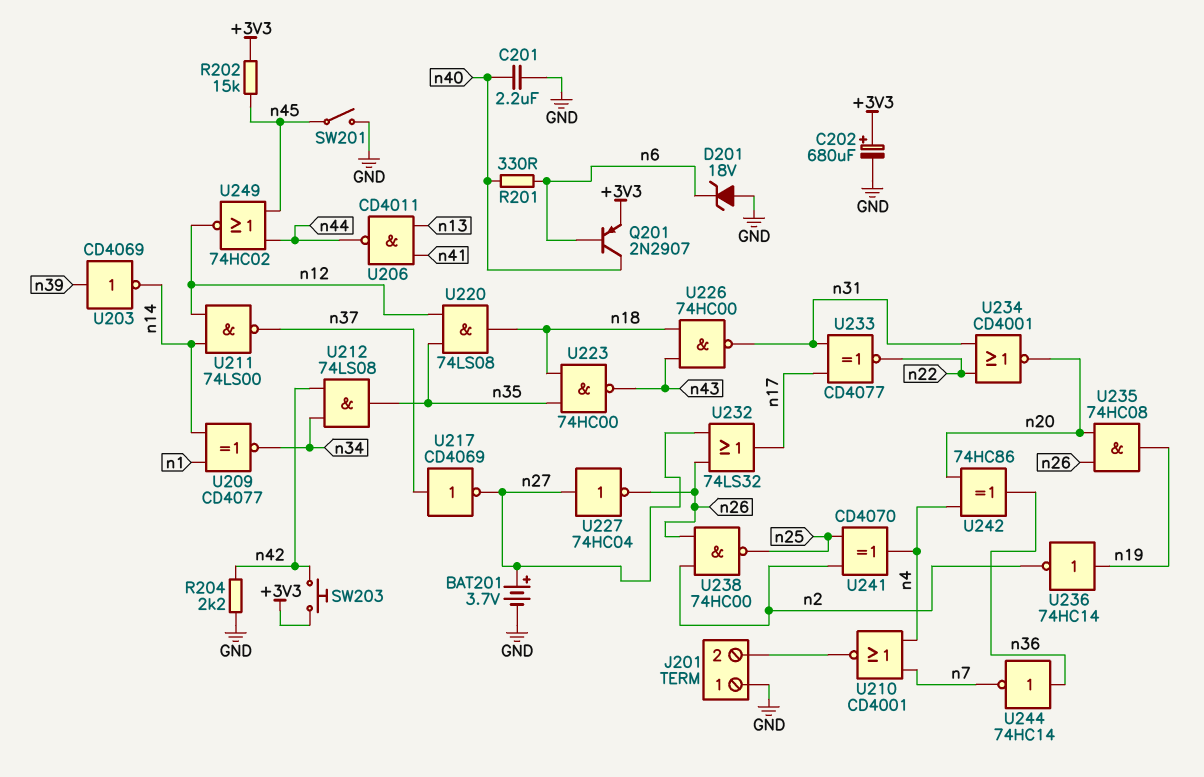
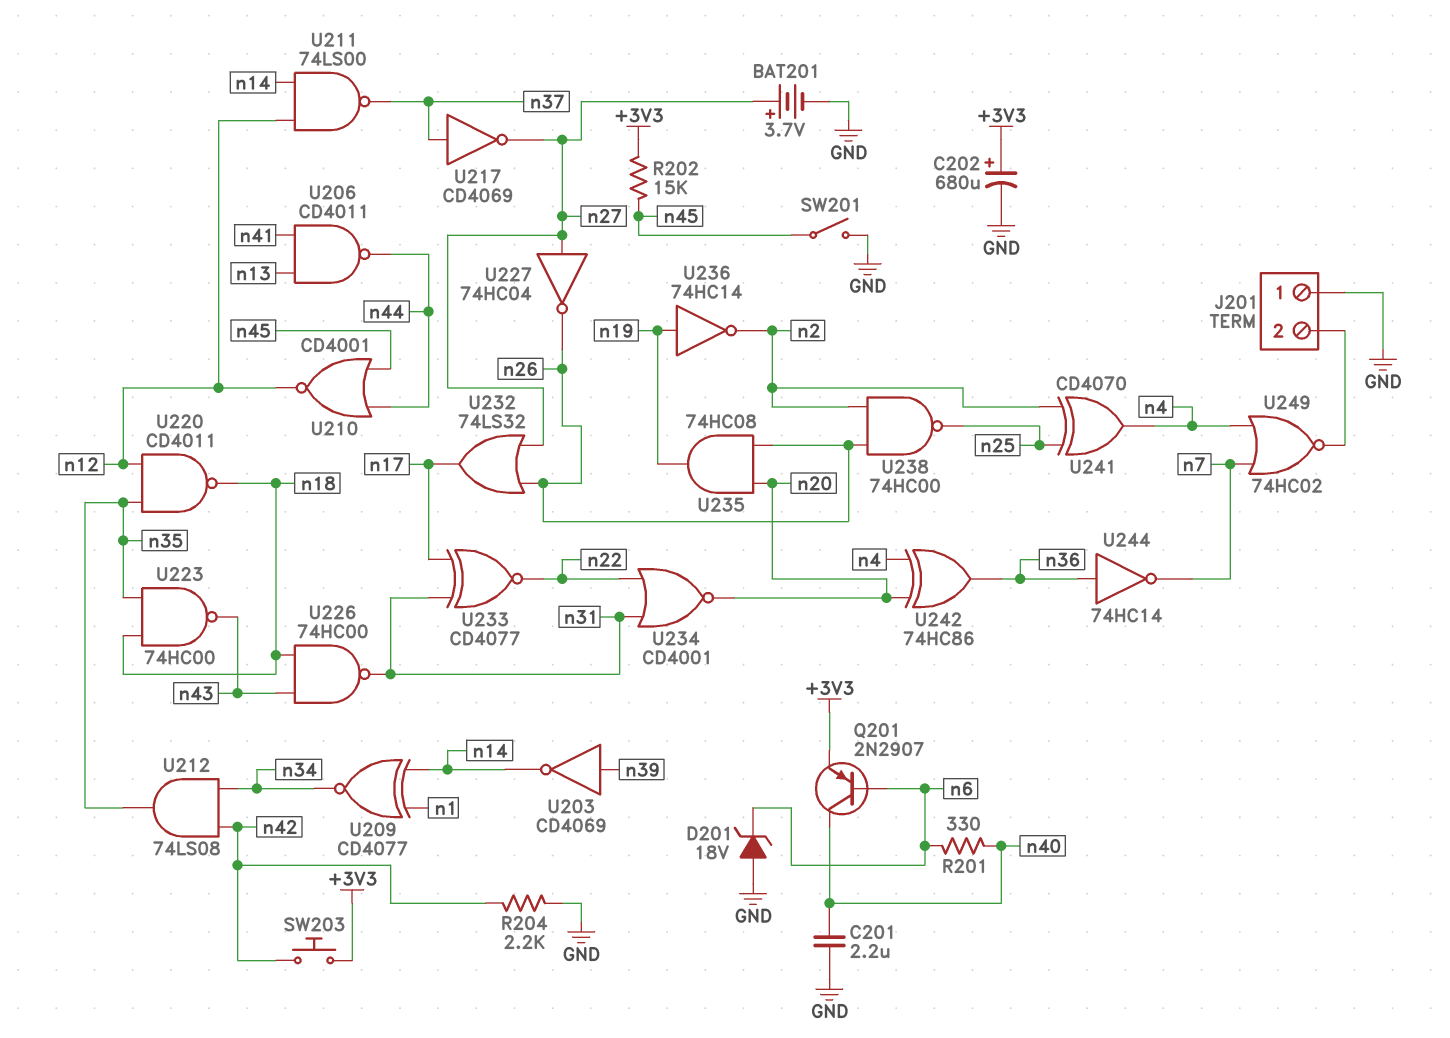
U210: NOR CD4001 (in n4, in n7, out J201/2) -> NOR CD4001 (in n44, in n45, out n12)
U220: AND 74LS08 (in n12, in n35, out n18) -> NAND CD4011 (in n12, in n35, out n18)
U249: NOR 74HC02 (in n44, in n45, out n12) -> NOR 74HC02 (in n4, in n7, out J201/2)

